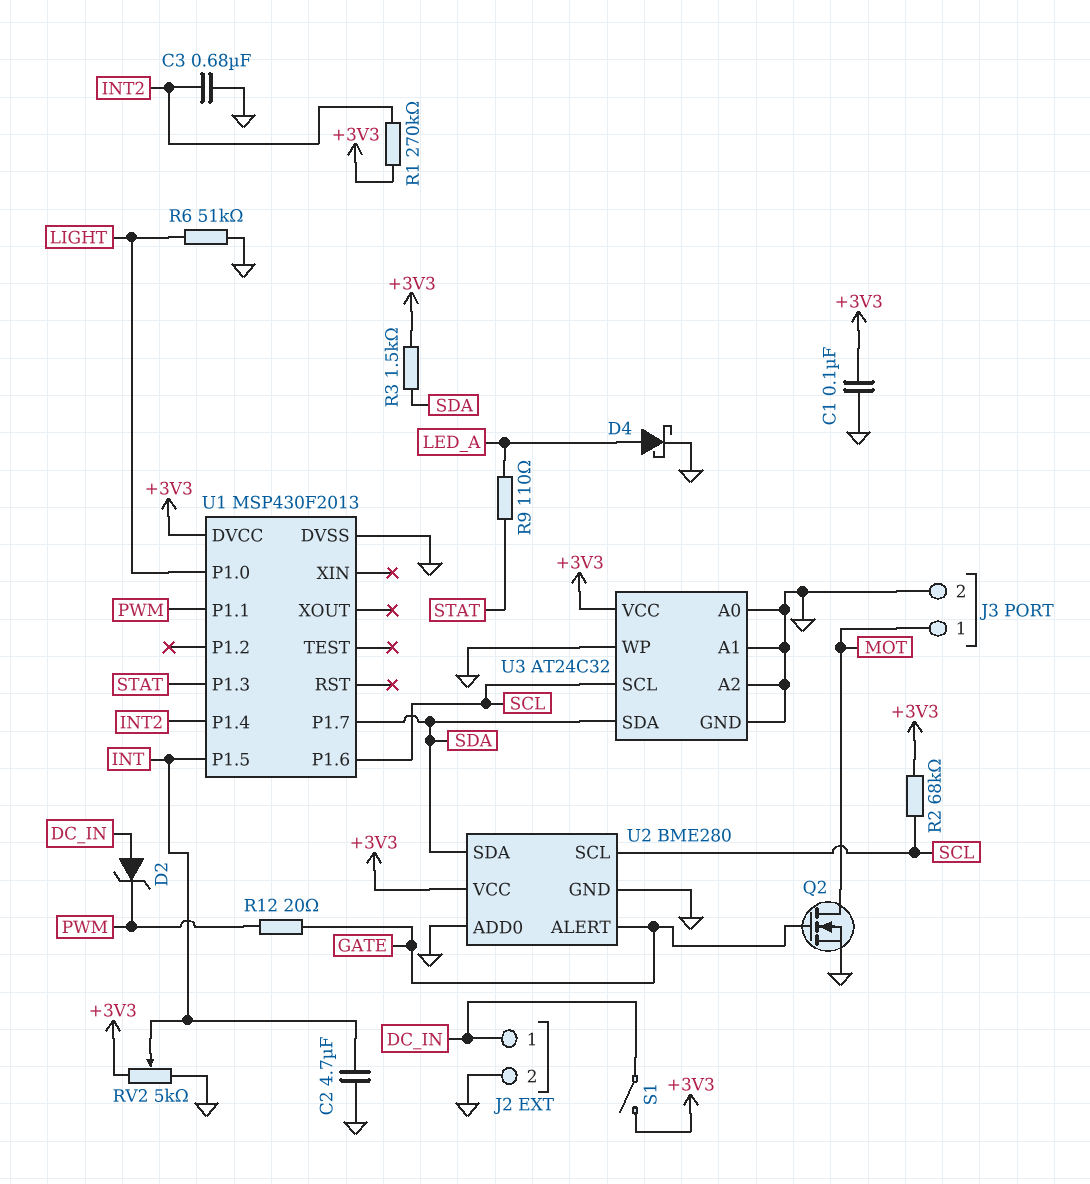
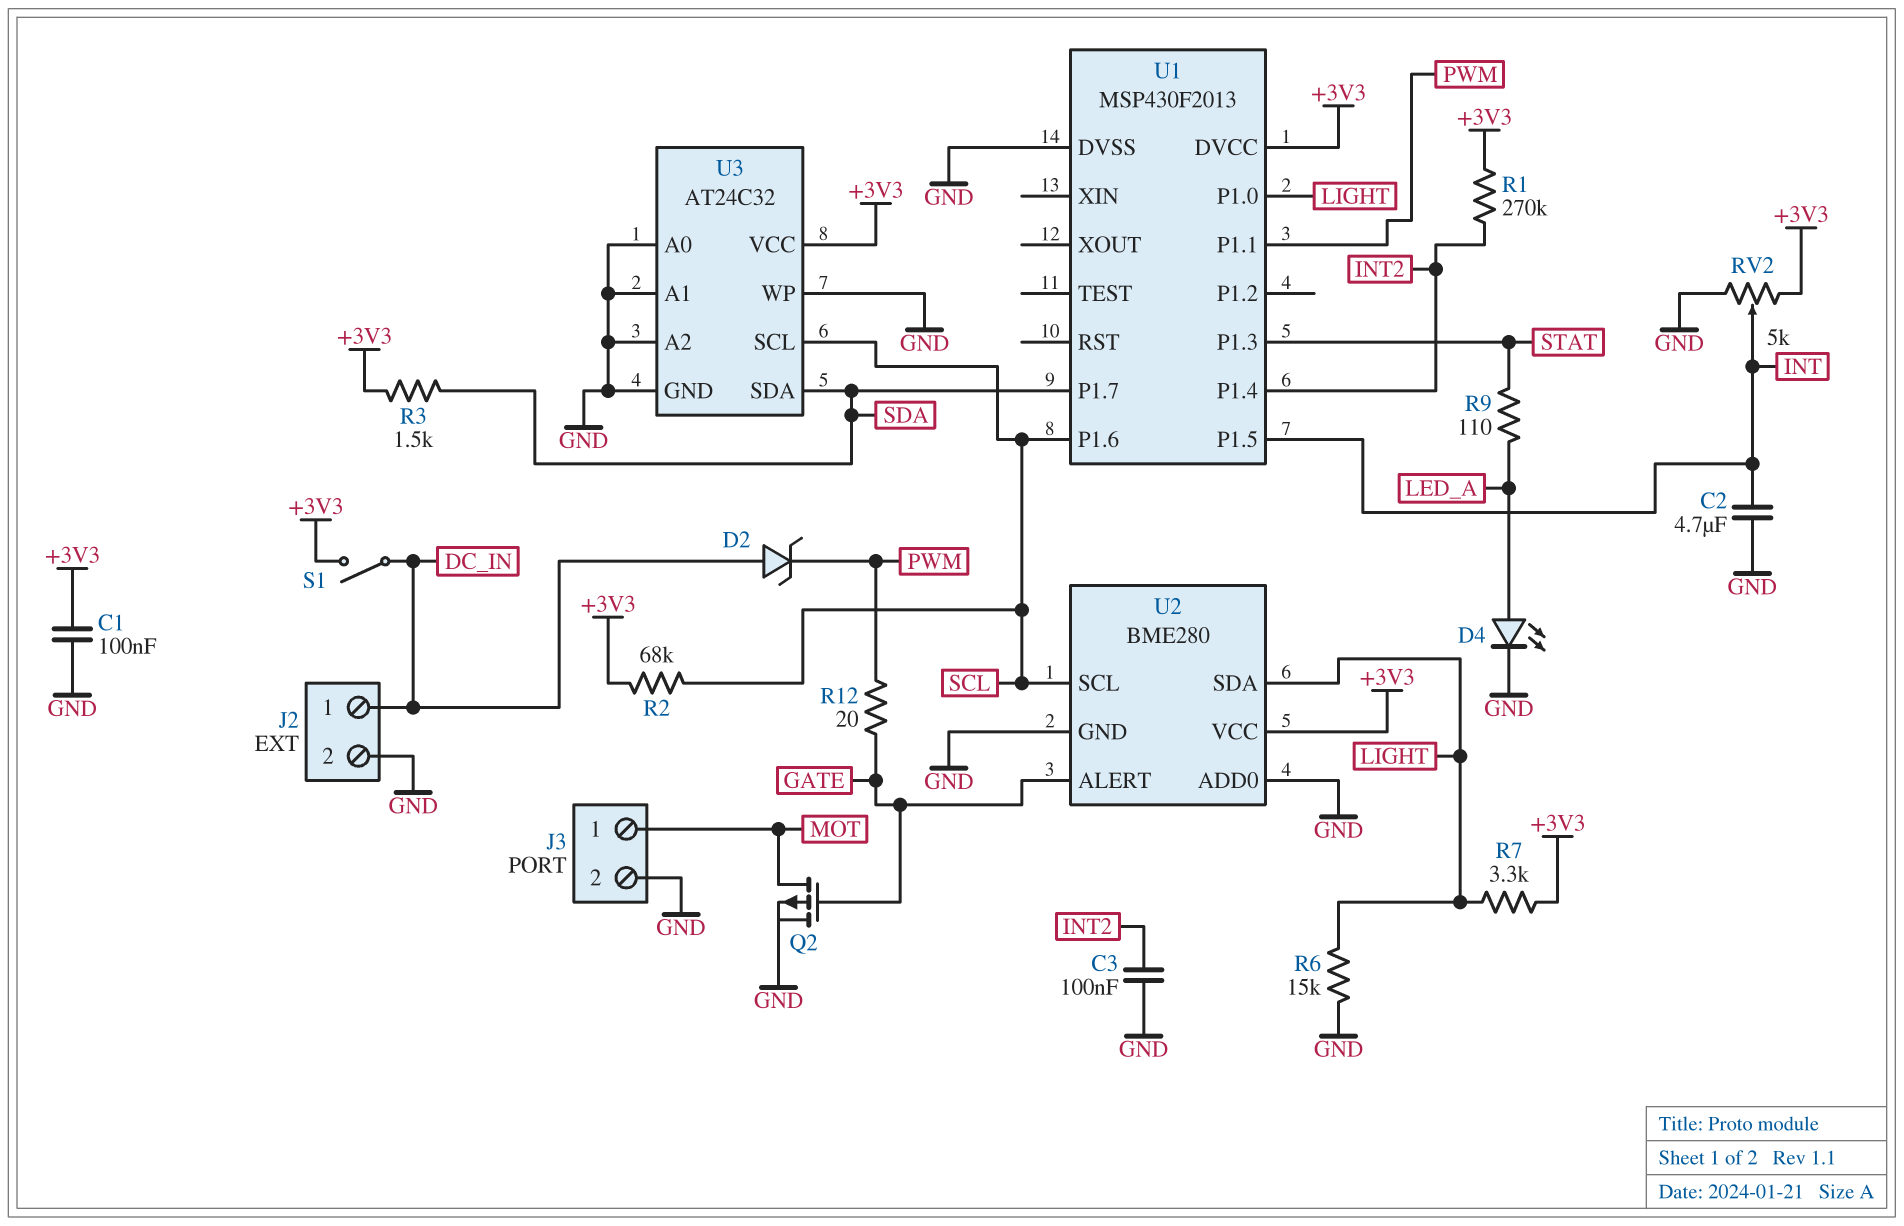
C3: 680nF (GND, INT2) -> 100nF (GND, INT2)
D4: schottky (A LED_A, K GND) -> LED (A LED_A, K GND)
Q2: NMOS (G GATE, D MOT, S GND) -> PMOS (G GATE, D MOT, S GND)
R6: 51k (GND, LIGHT) -> 15k (GND, LIGHT)
R7: none -> 3.3k (+3V3, LIGHT)
U2 pin SDA: SDA -> LIGHT

